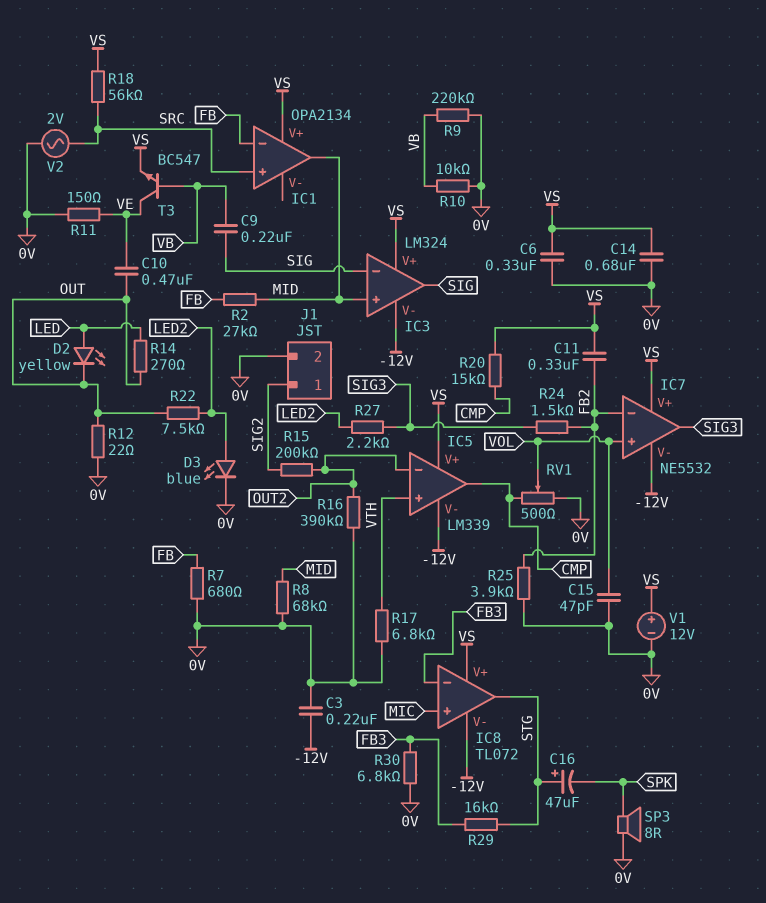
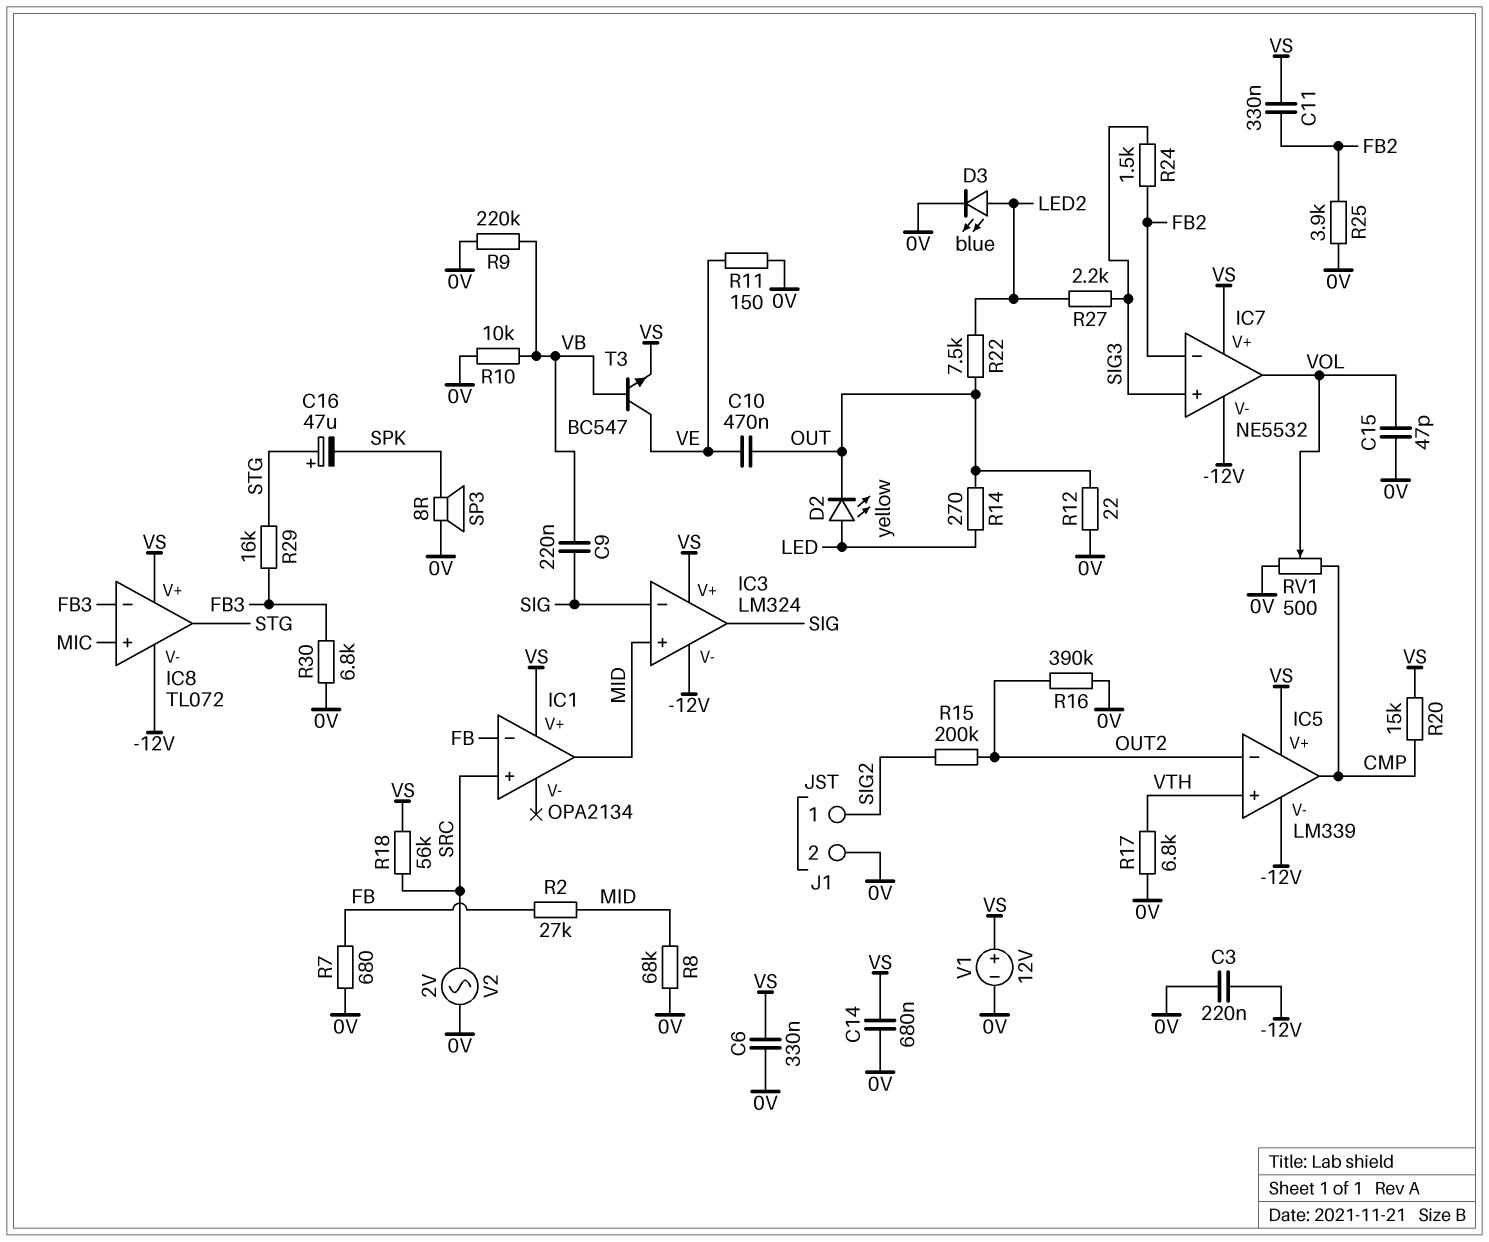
IC7 pin in+: VOL -> SIG3
IC7 pin out: SIG3 -> VOL

